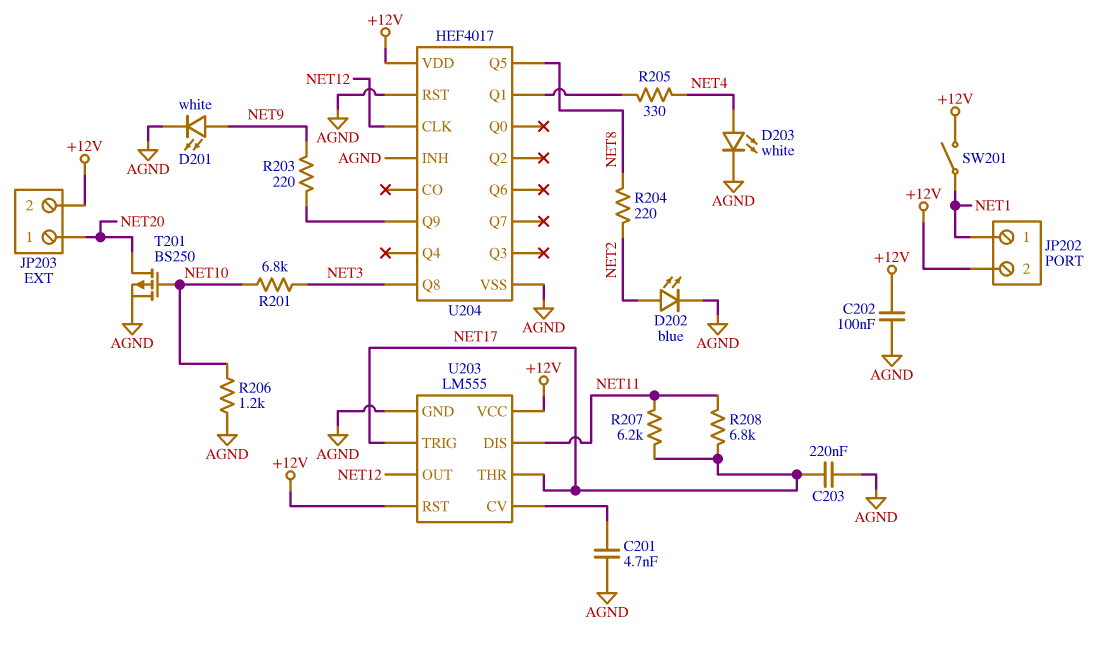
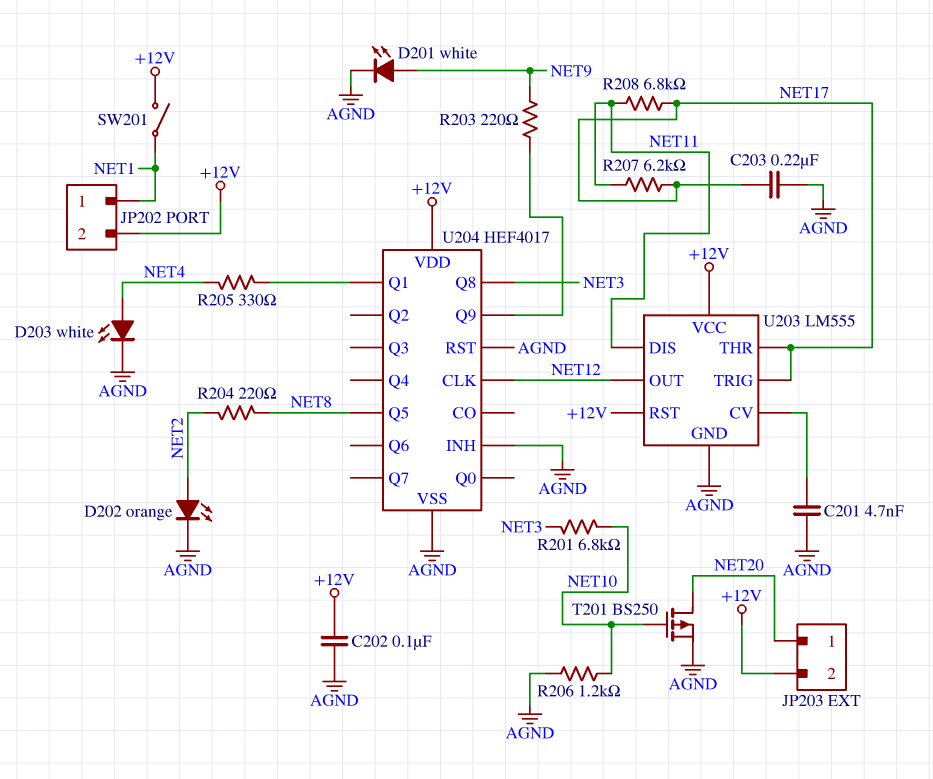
D202: LED blue (A NET2, K AGND) -> LED orange (A NET2, K AGND)

